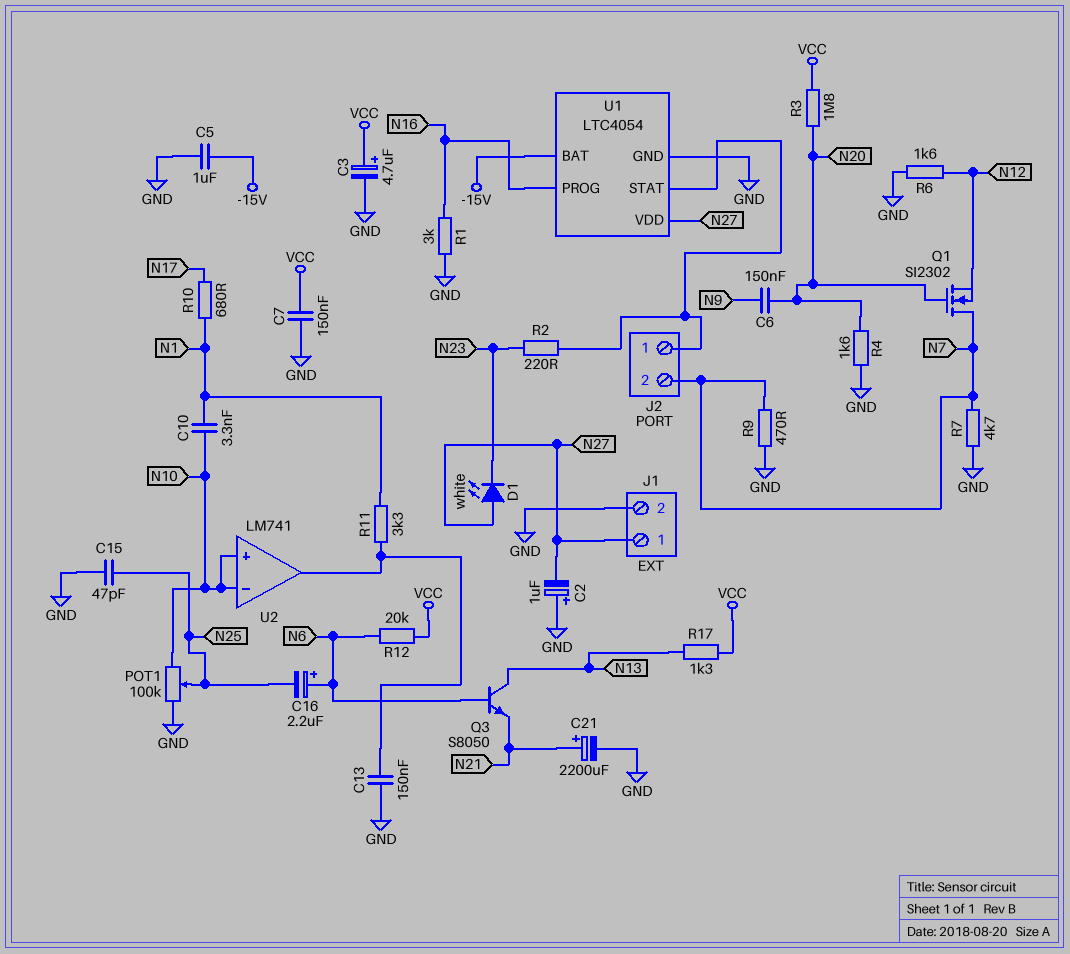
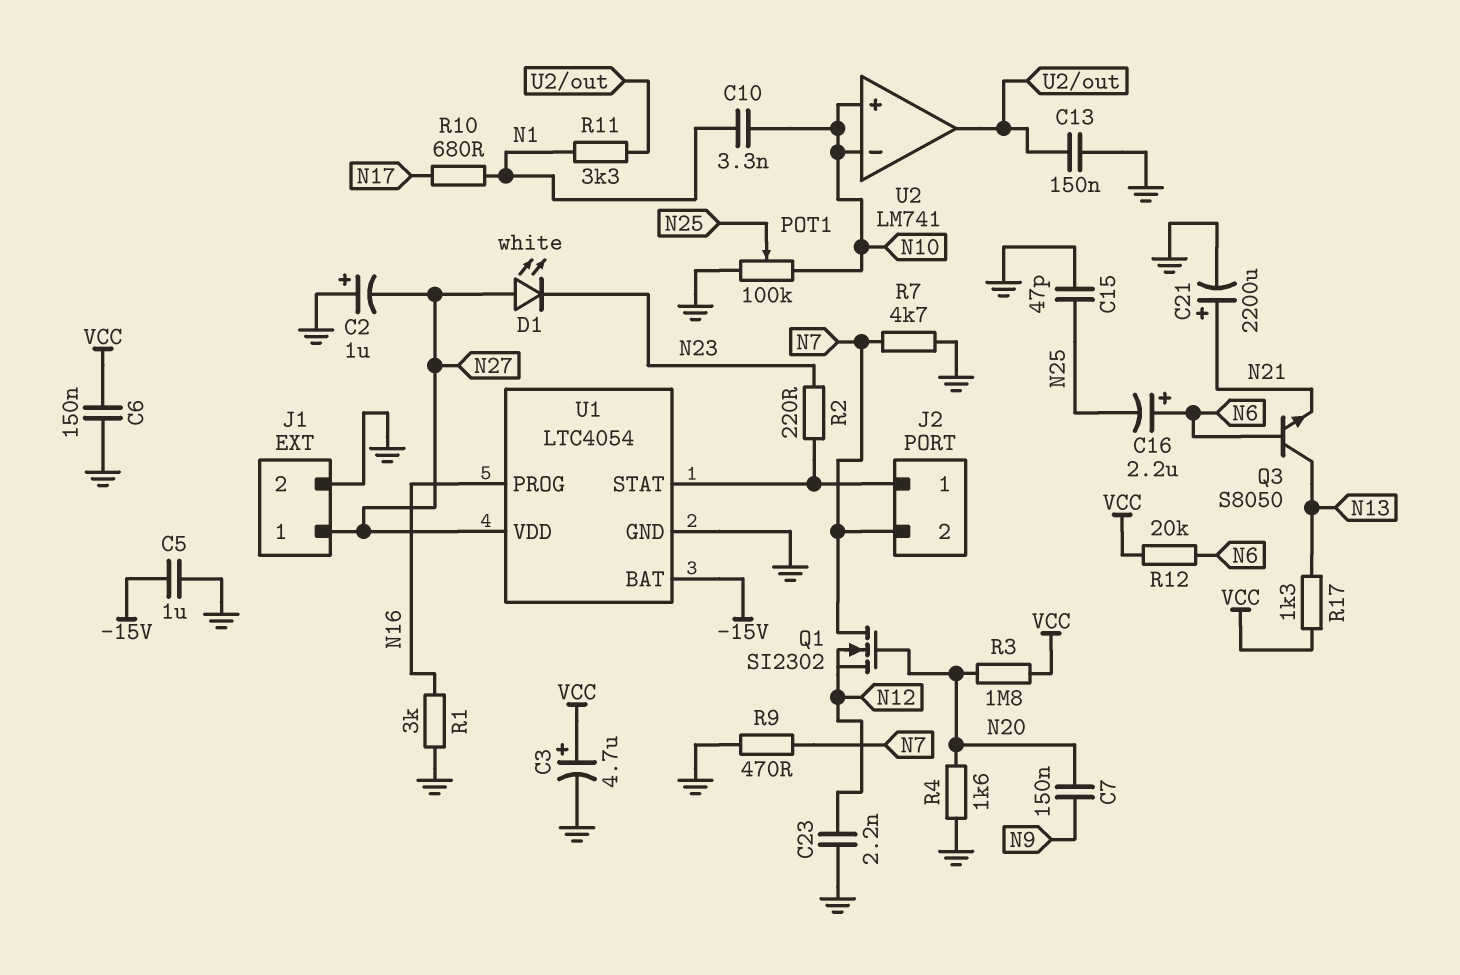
C6: 150nF (N9, N20) -> 150nF (GND, VCC)
C7: 150nF (GND, VCC) -> 150nF (N9, N20)
C23: none -> 2.2nF (GND, N12)
R6: 1.6k (GND, N12) -> none

